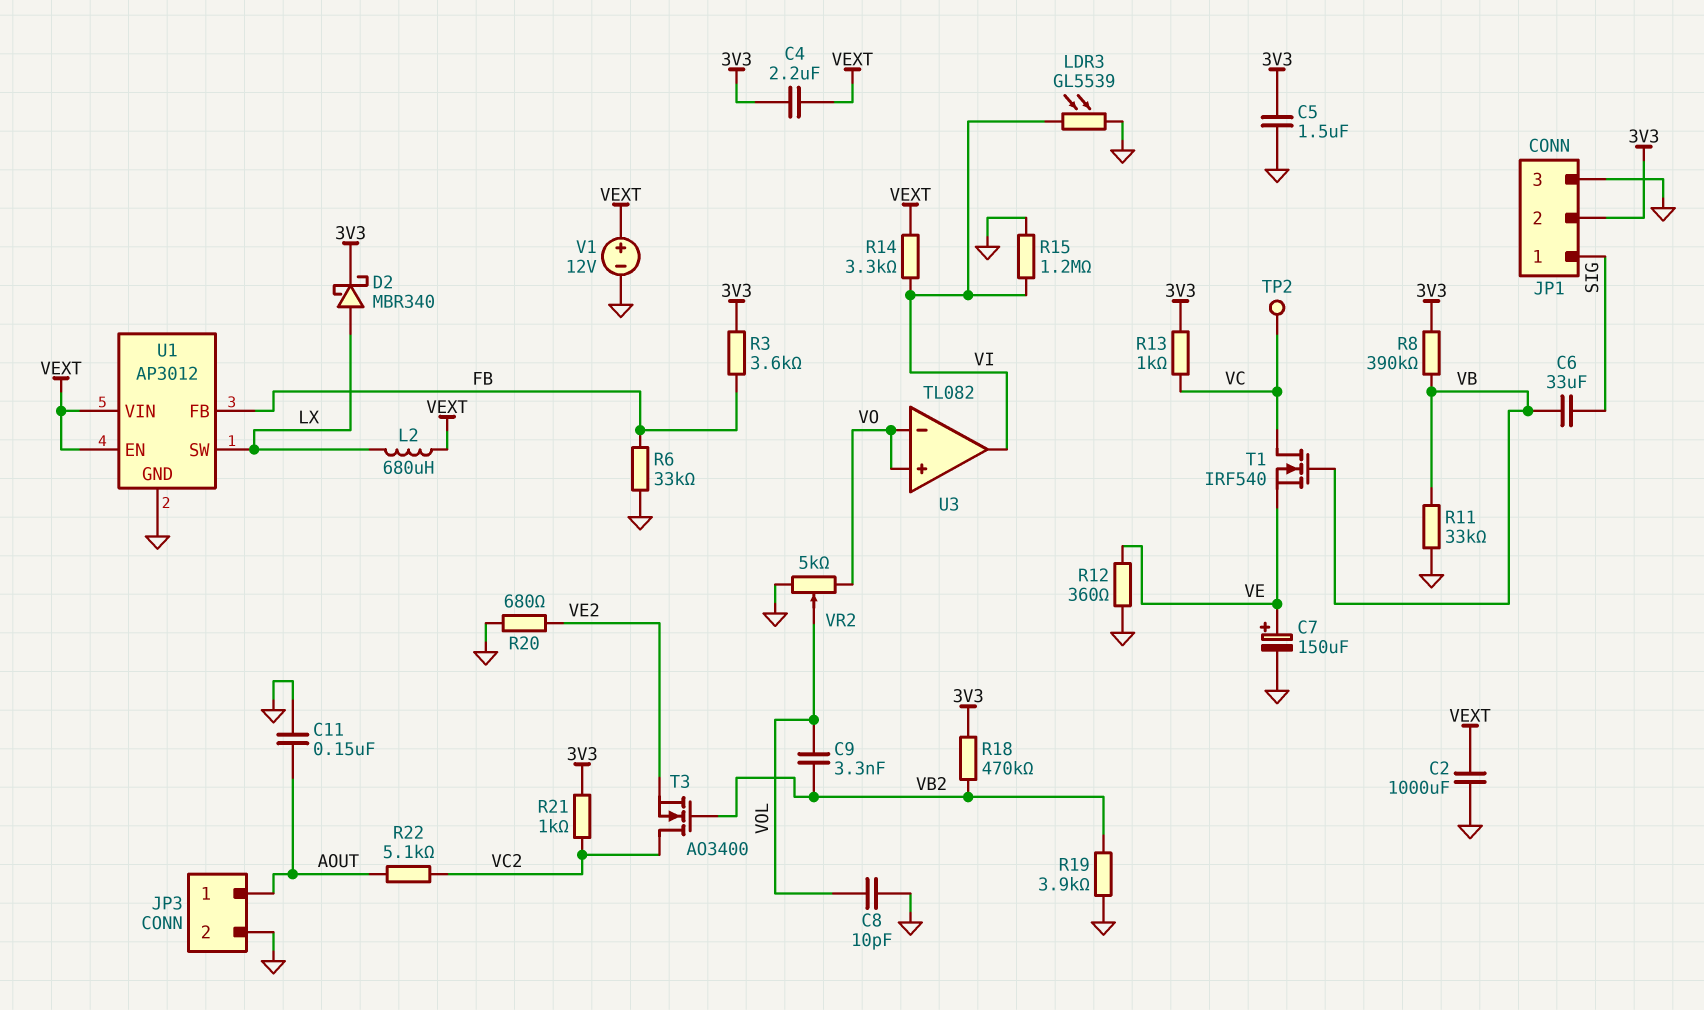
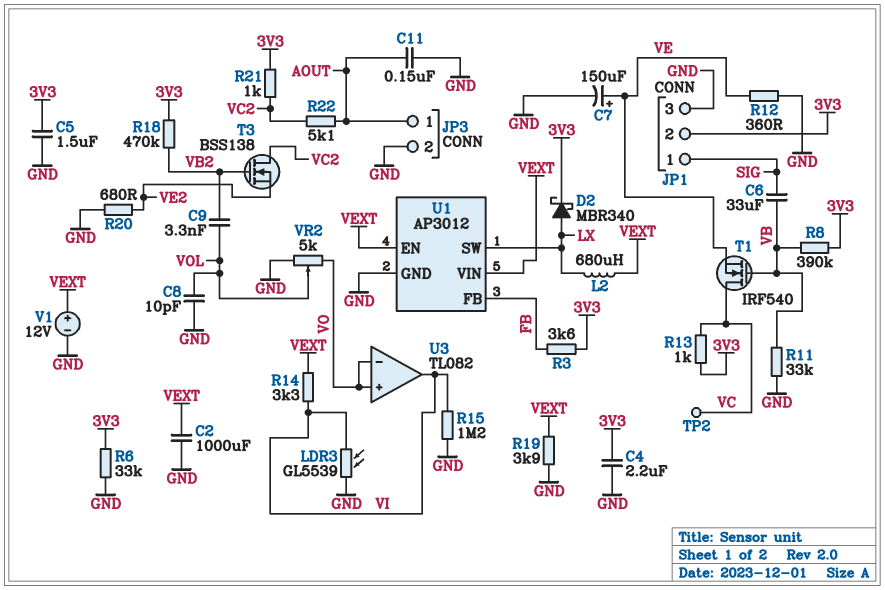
C4: 2.2uF (3V3, VEXT) -> 2.2uF (3V3, GND)
R6: 33k (FB, GND) -> 33k (3V3, GND)
R19: 3.9k (GND, VB2) -> 3.9k (GND, VEXT)
T3: NMOS AO3400 (G VB2, D VC2, S VE2) -> NMOS BSS138 (G VB2, D VC2, S VE2)

